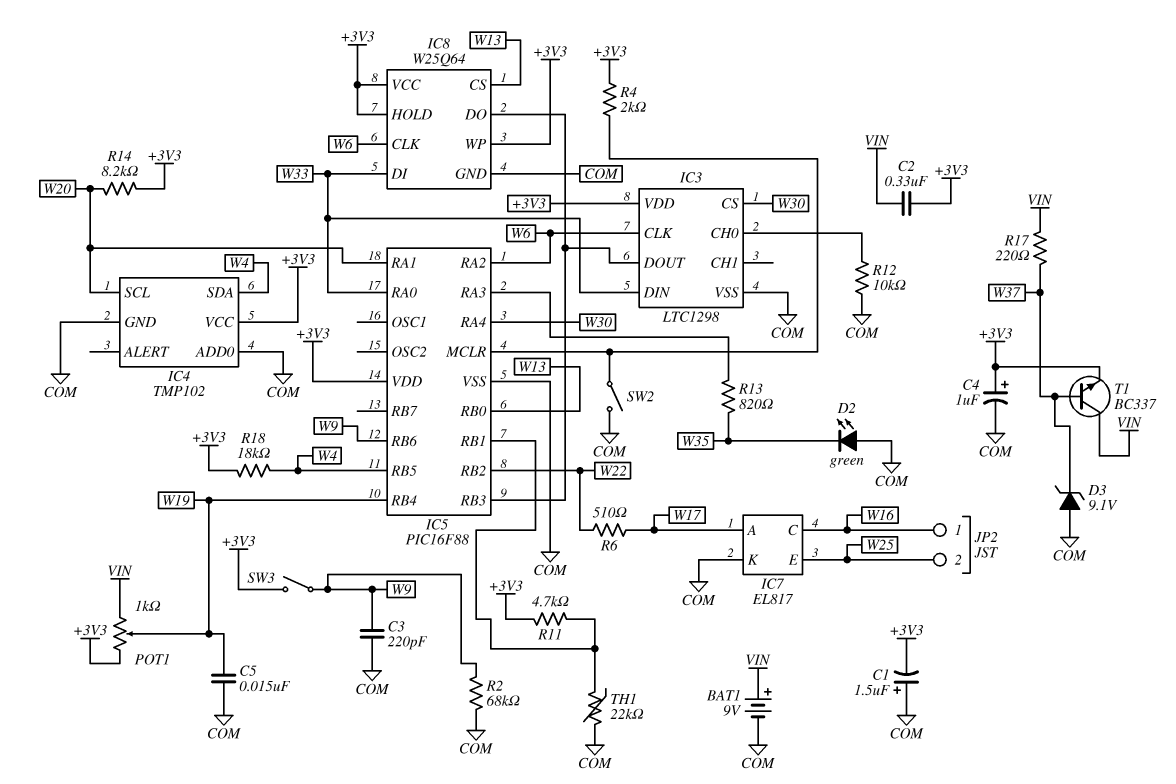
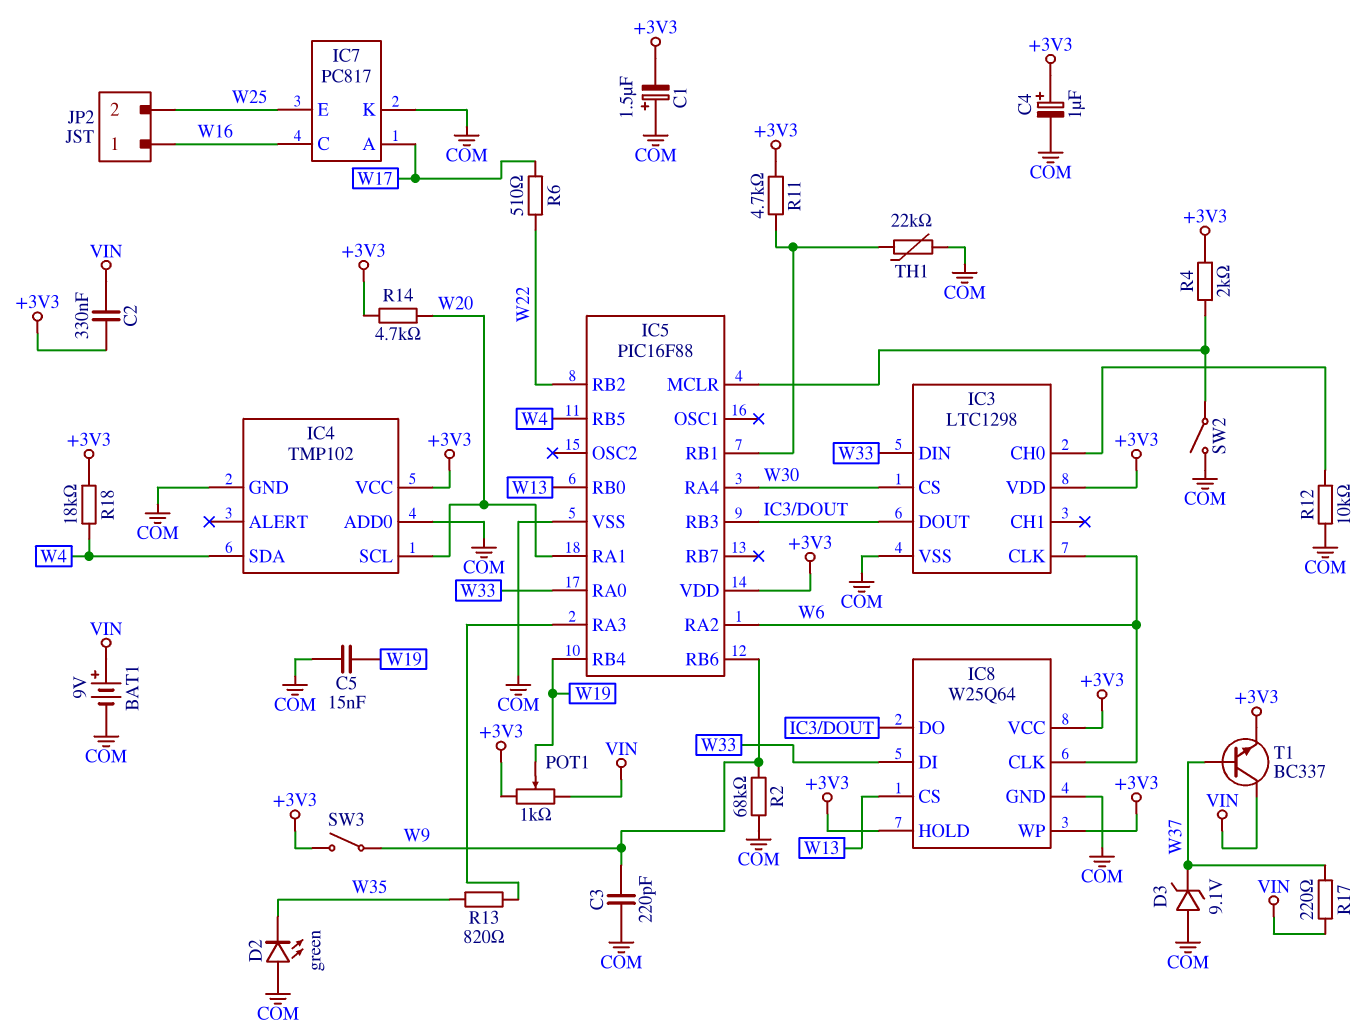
IC7: EL817 -> PC817
R14: 8.2k (+3V3, W20) -> 4.7k (+3V3, W20)

